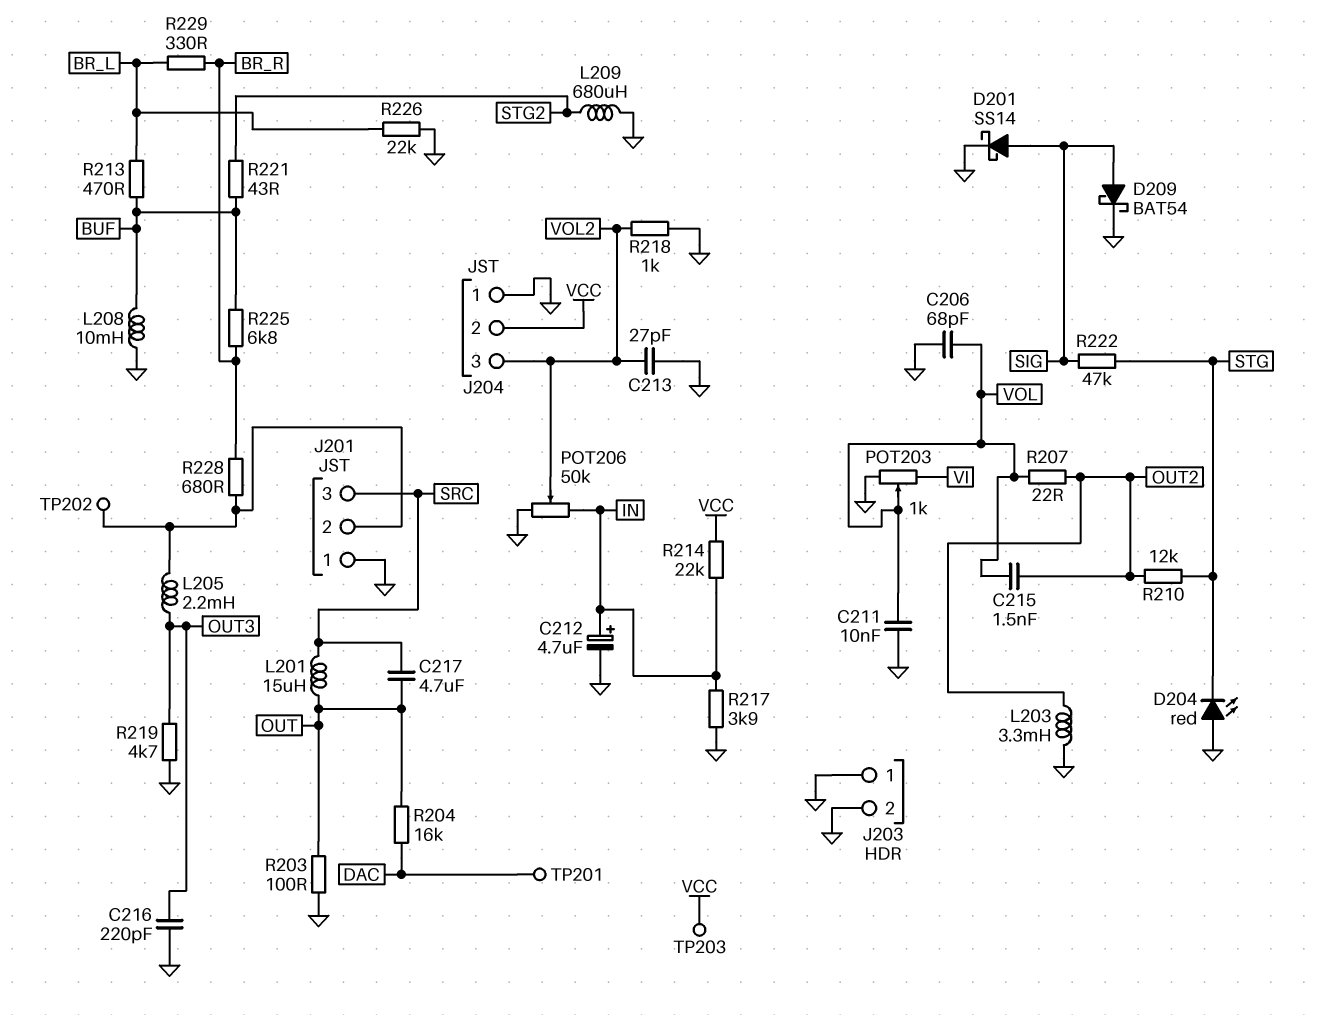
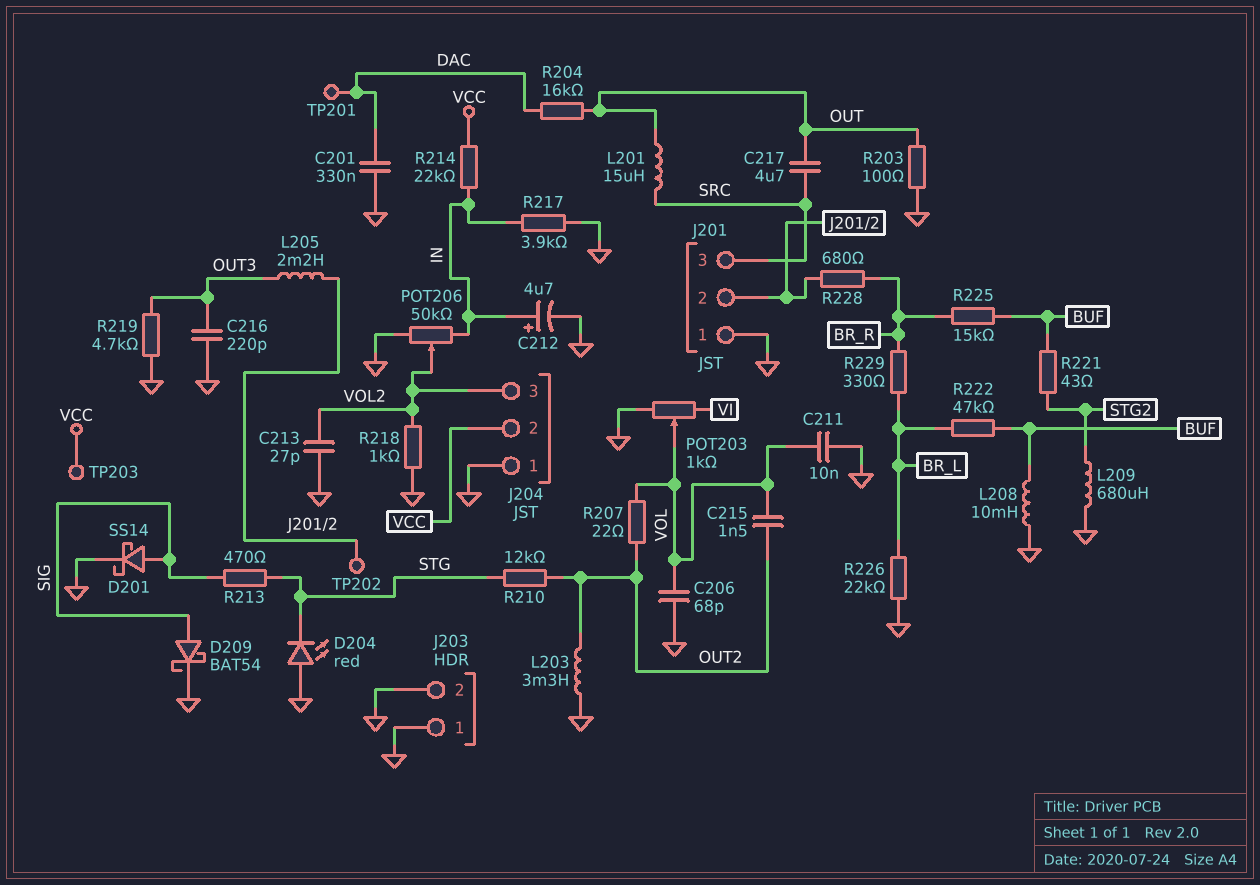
C201: none -> 330nF (DAC, GND)
R213: 470 (BR_L, BUF) -> 470 (SIG, STG)
R222: 47k (SIG, STG) -> 47k (BR_L, BUF)
R225: 6.8k (BR_R, BUF) -> 15k (BR_R, BUF)

